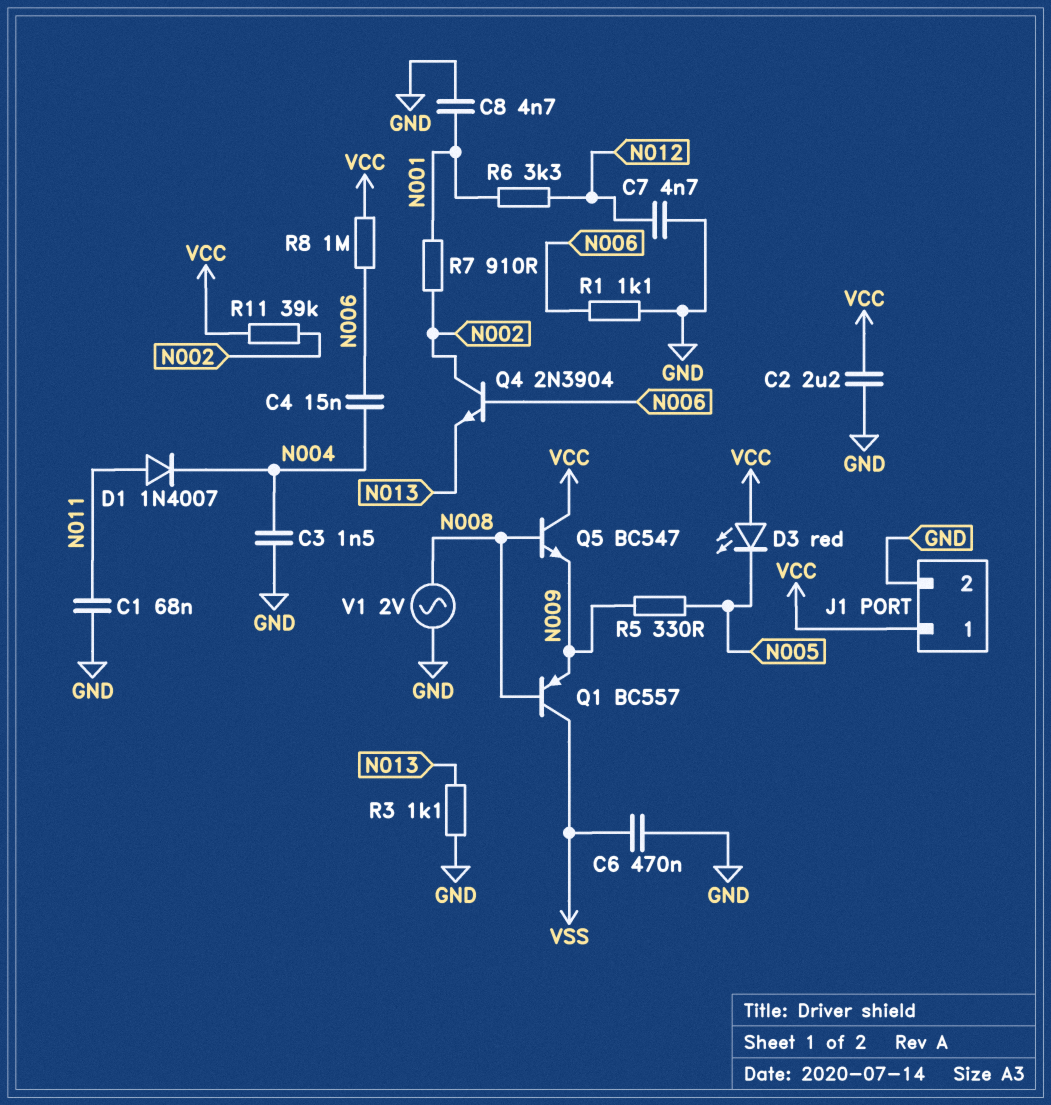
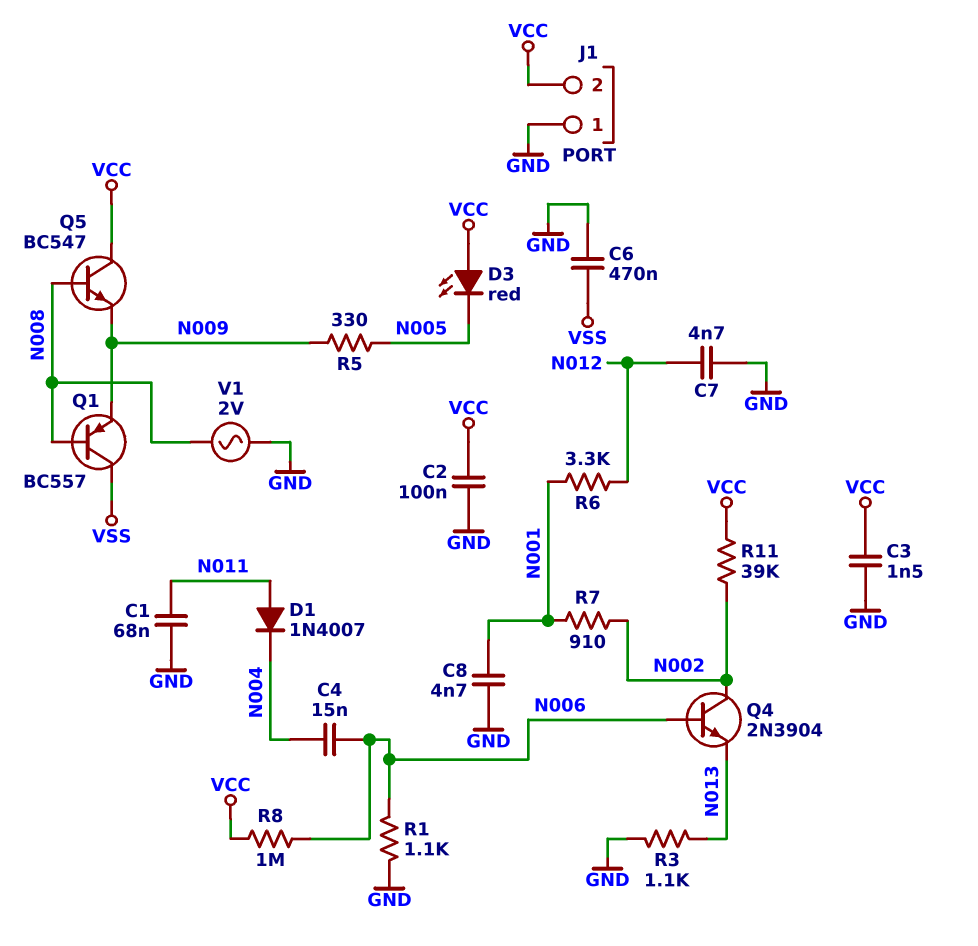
C2: 2.2uF (GND, VCC) -> 100nF (GND, VCC)
C3: 1.5nF (GND, N004) -> 1.5nF (GND, VCC)
J1 pin 1: VCC -> GND
J1 pin 2: GND -> VCC

